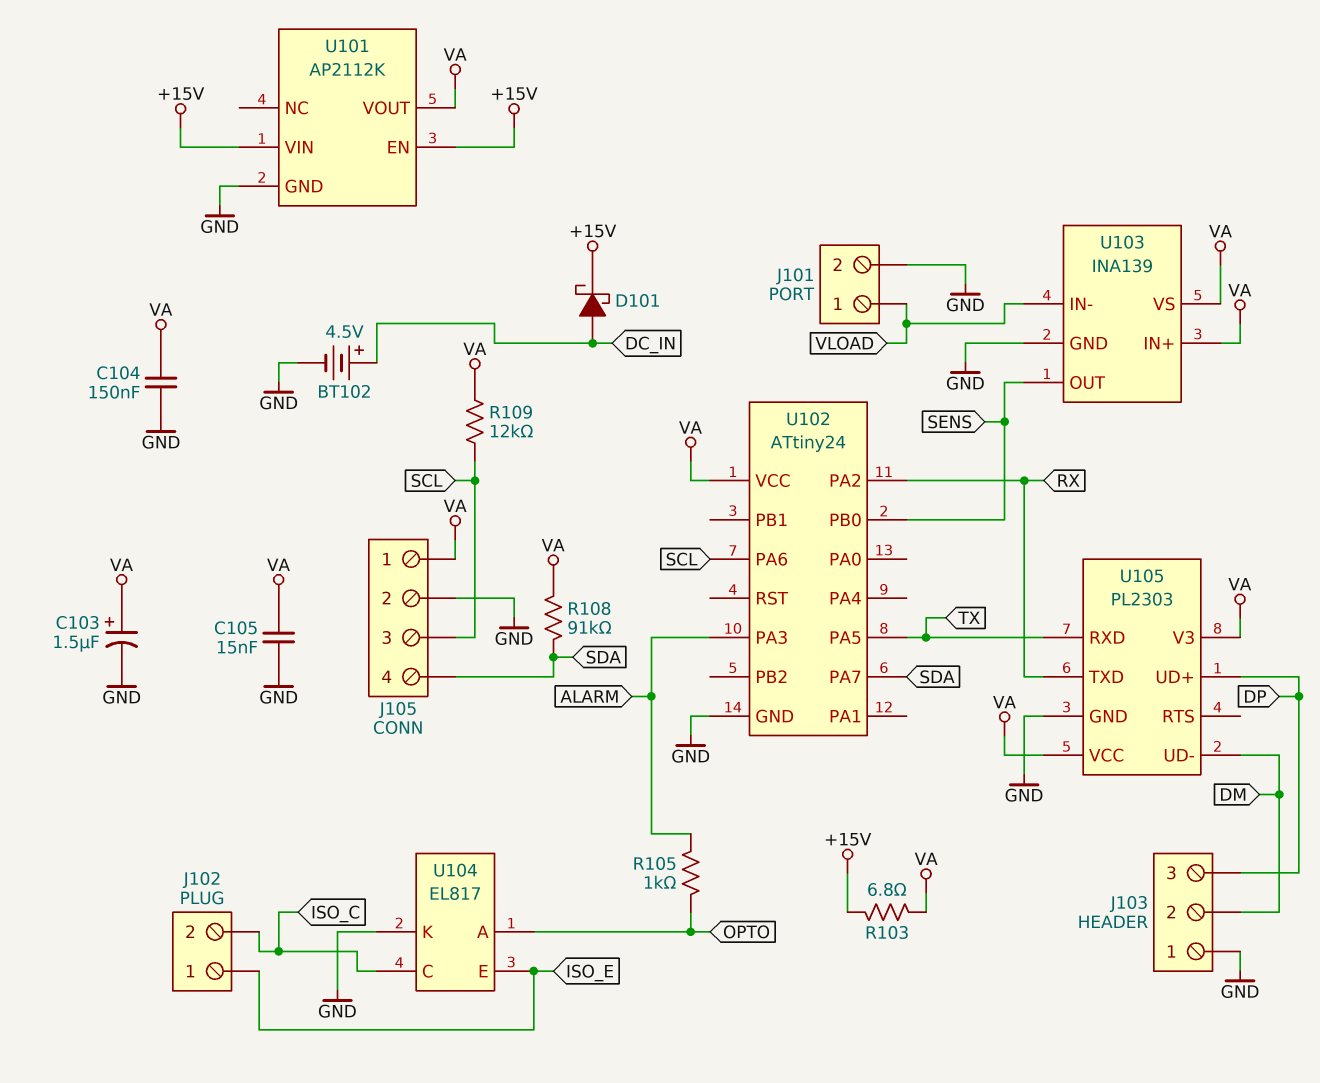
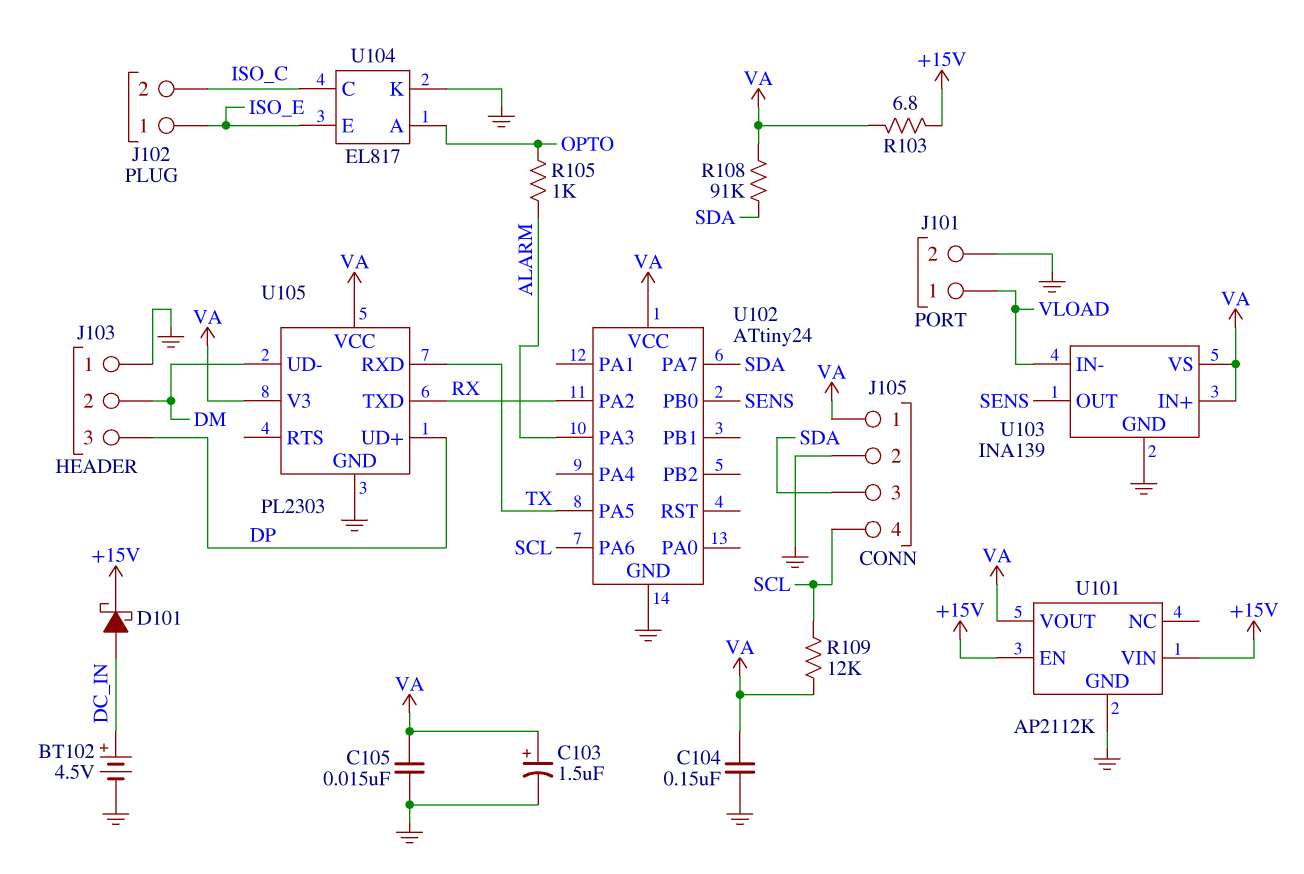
J105 pin 3: SCL -> SDA
J105 pin 4: SDA -> SCL

